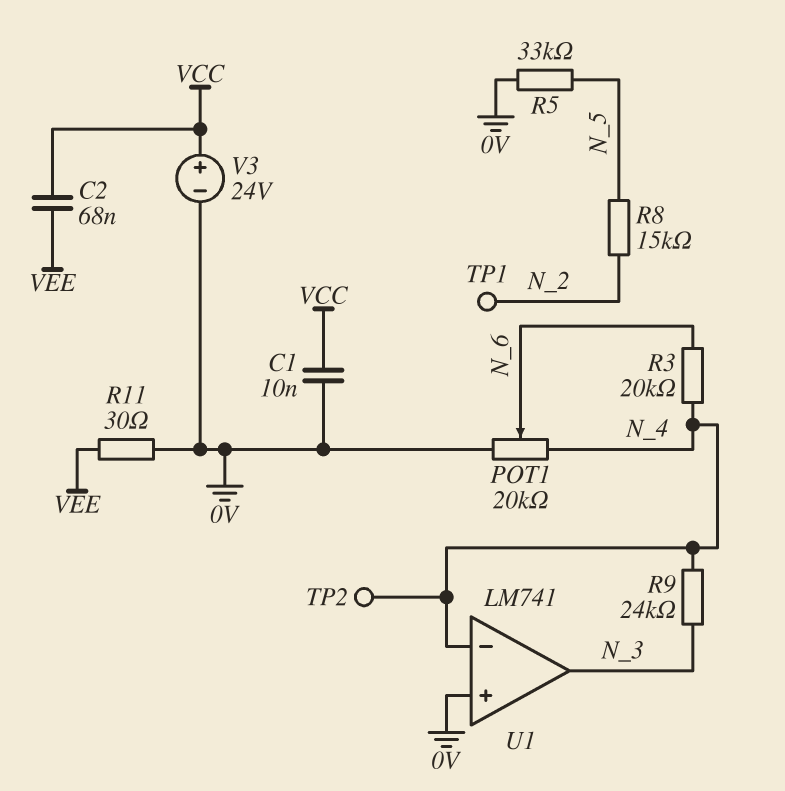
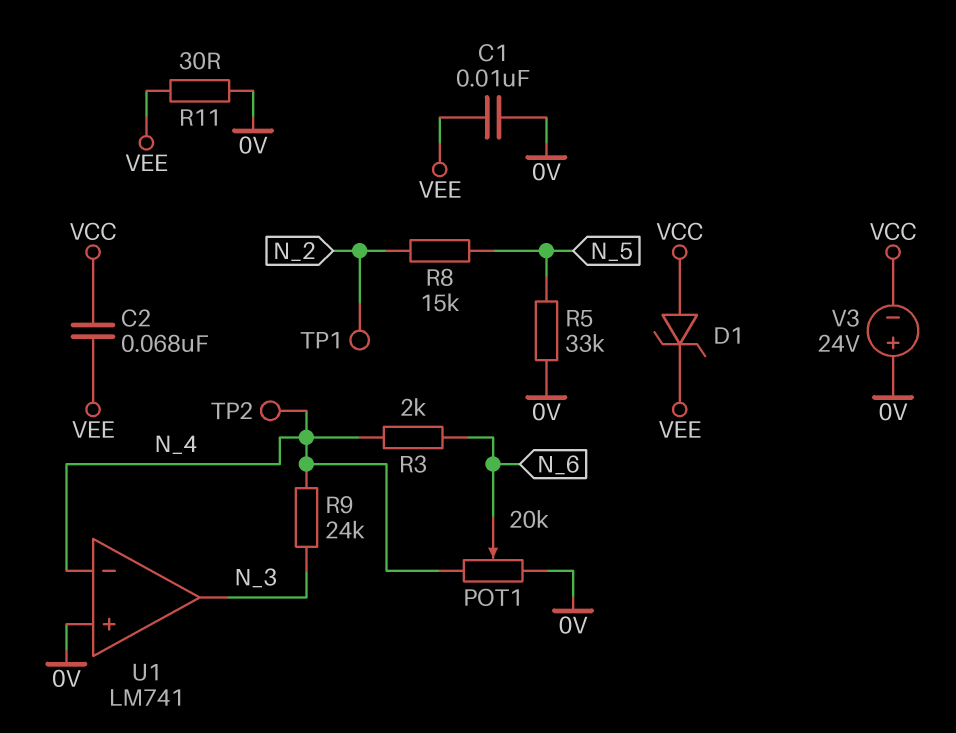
C1: 10nF (0V, VCC) -> 10nF (0V, VEE)
D1: none -> zener (A VCC, K VEE)
R3: 20k (N_4, N_6) -> 2k (N_4, N_6)
V3: 24V (plus VCC, minus 0V) -> 24V (plus 0V, minus VCC)

